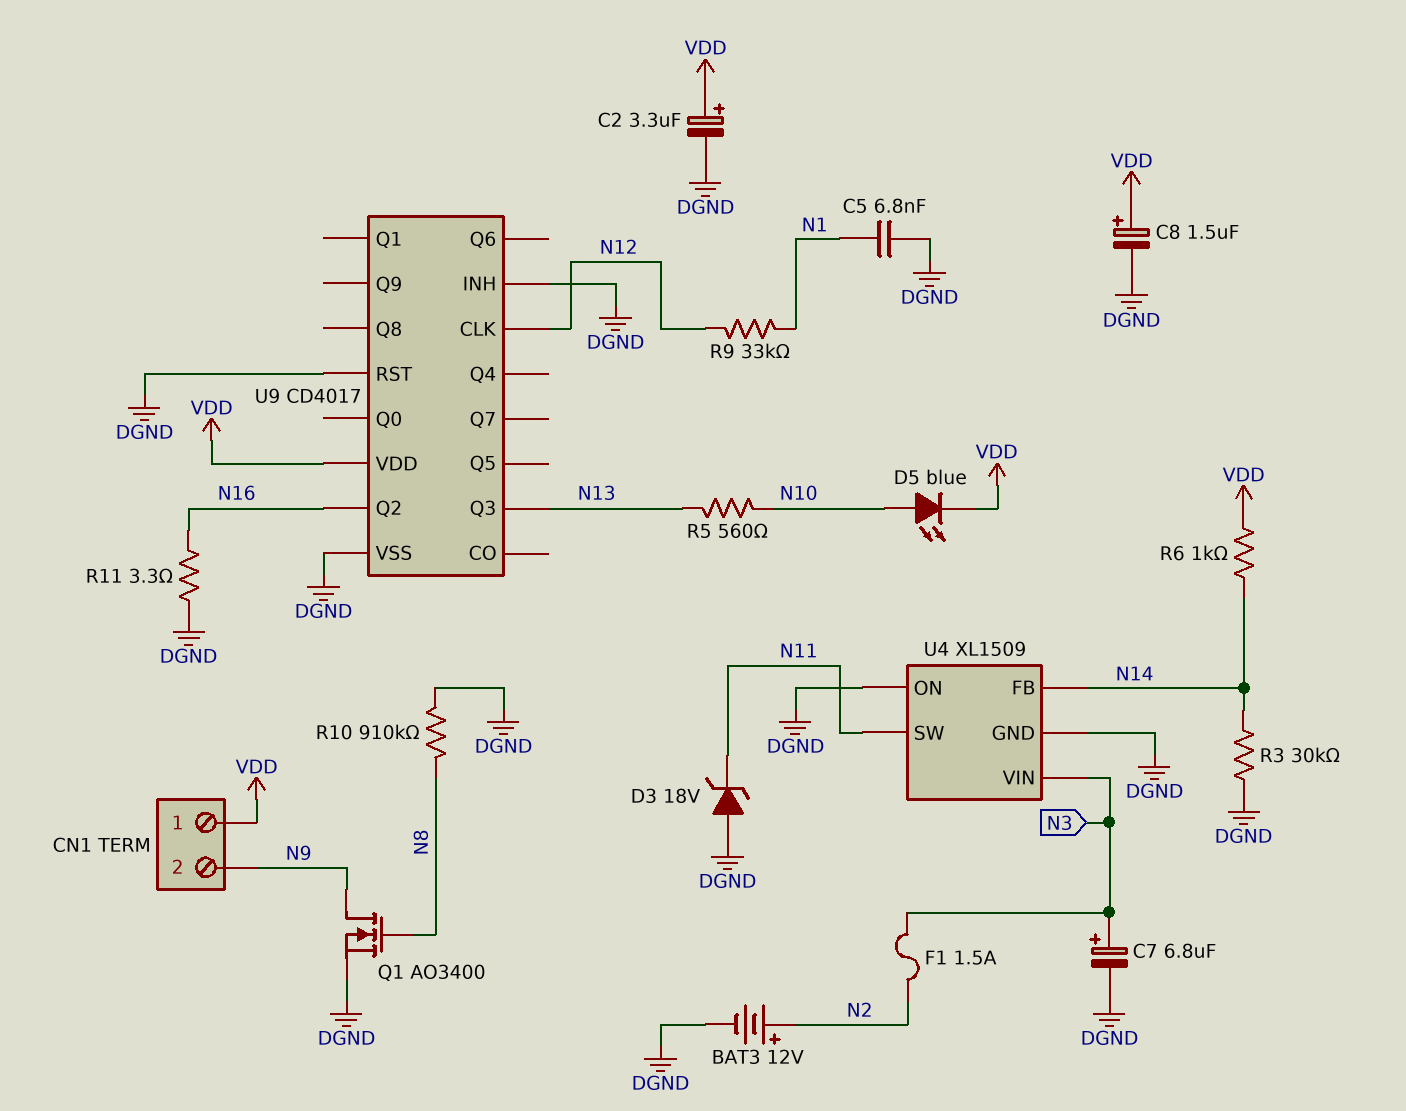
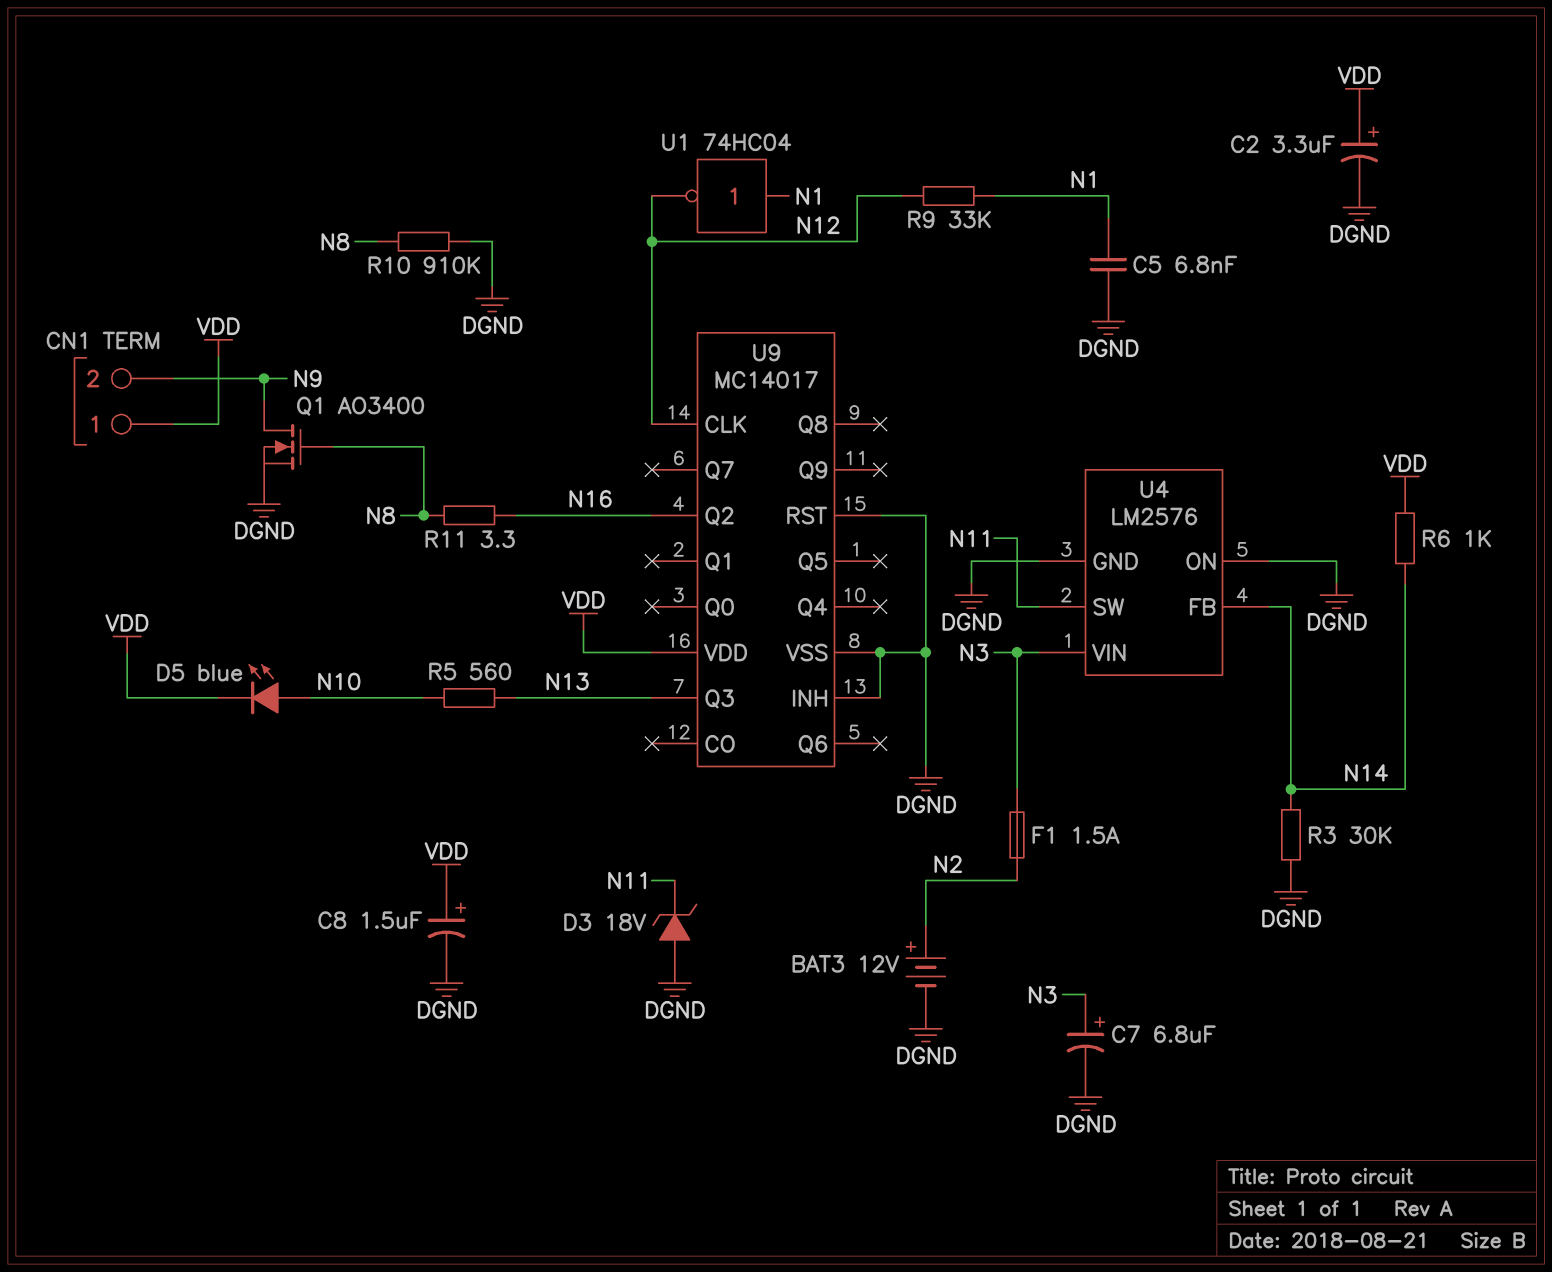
R11: 3.3 (DGND, N16) -> 3.3 (N8, N16)
U1: none -> NOT 74HC04 (in N1, out N12)
U4: XL1509 -> LM2576
U9: CD4017 -> MC14017

